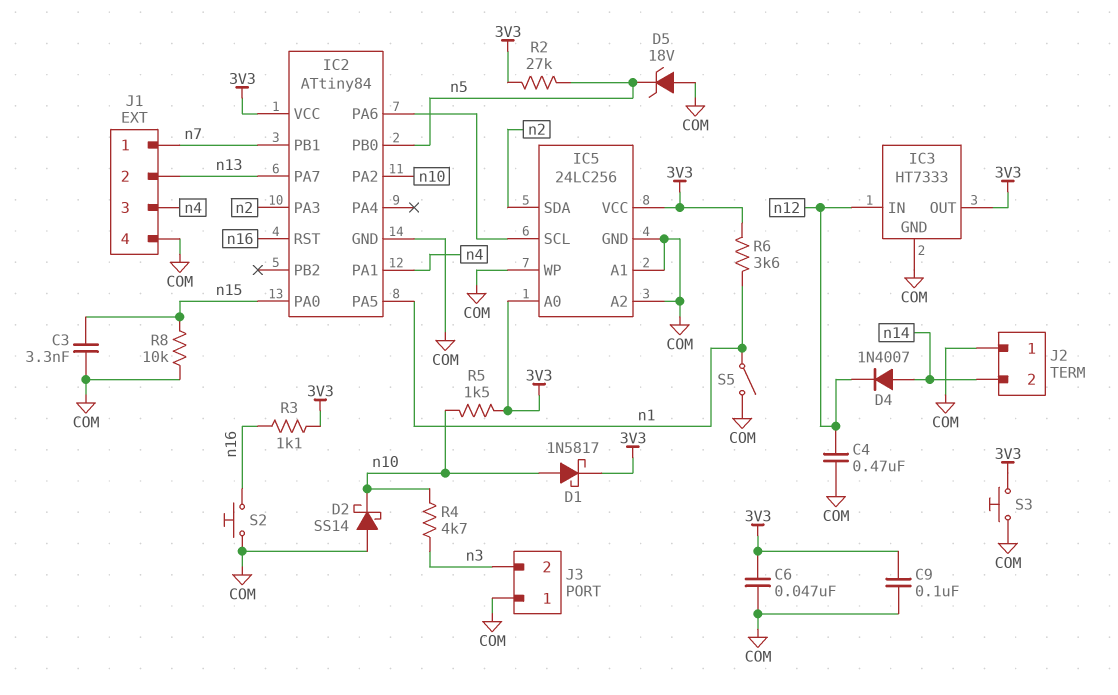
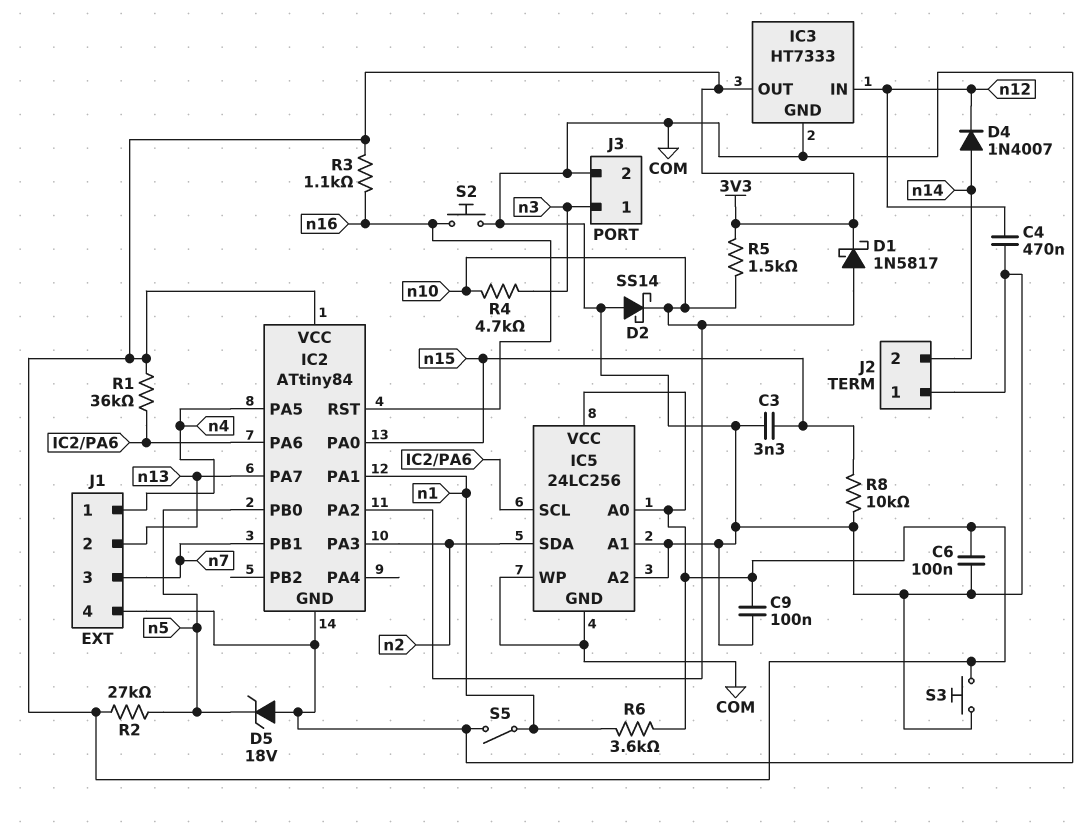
C6: 47nF (3V3, COM) -> 100nF (3V3, COM)
IC2 pin PA1: n4 -> n1
IC2 pin PA5: n1 -> n4
J1 pin 1: n7 -> n4
J1 pin 3: n4 -> n7
J3 pin 1: COM -> n3
J3 pin 2: n3 -> COM
R1: none -> 36k (3V3, IC2/PA6)

